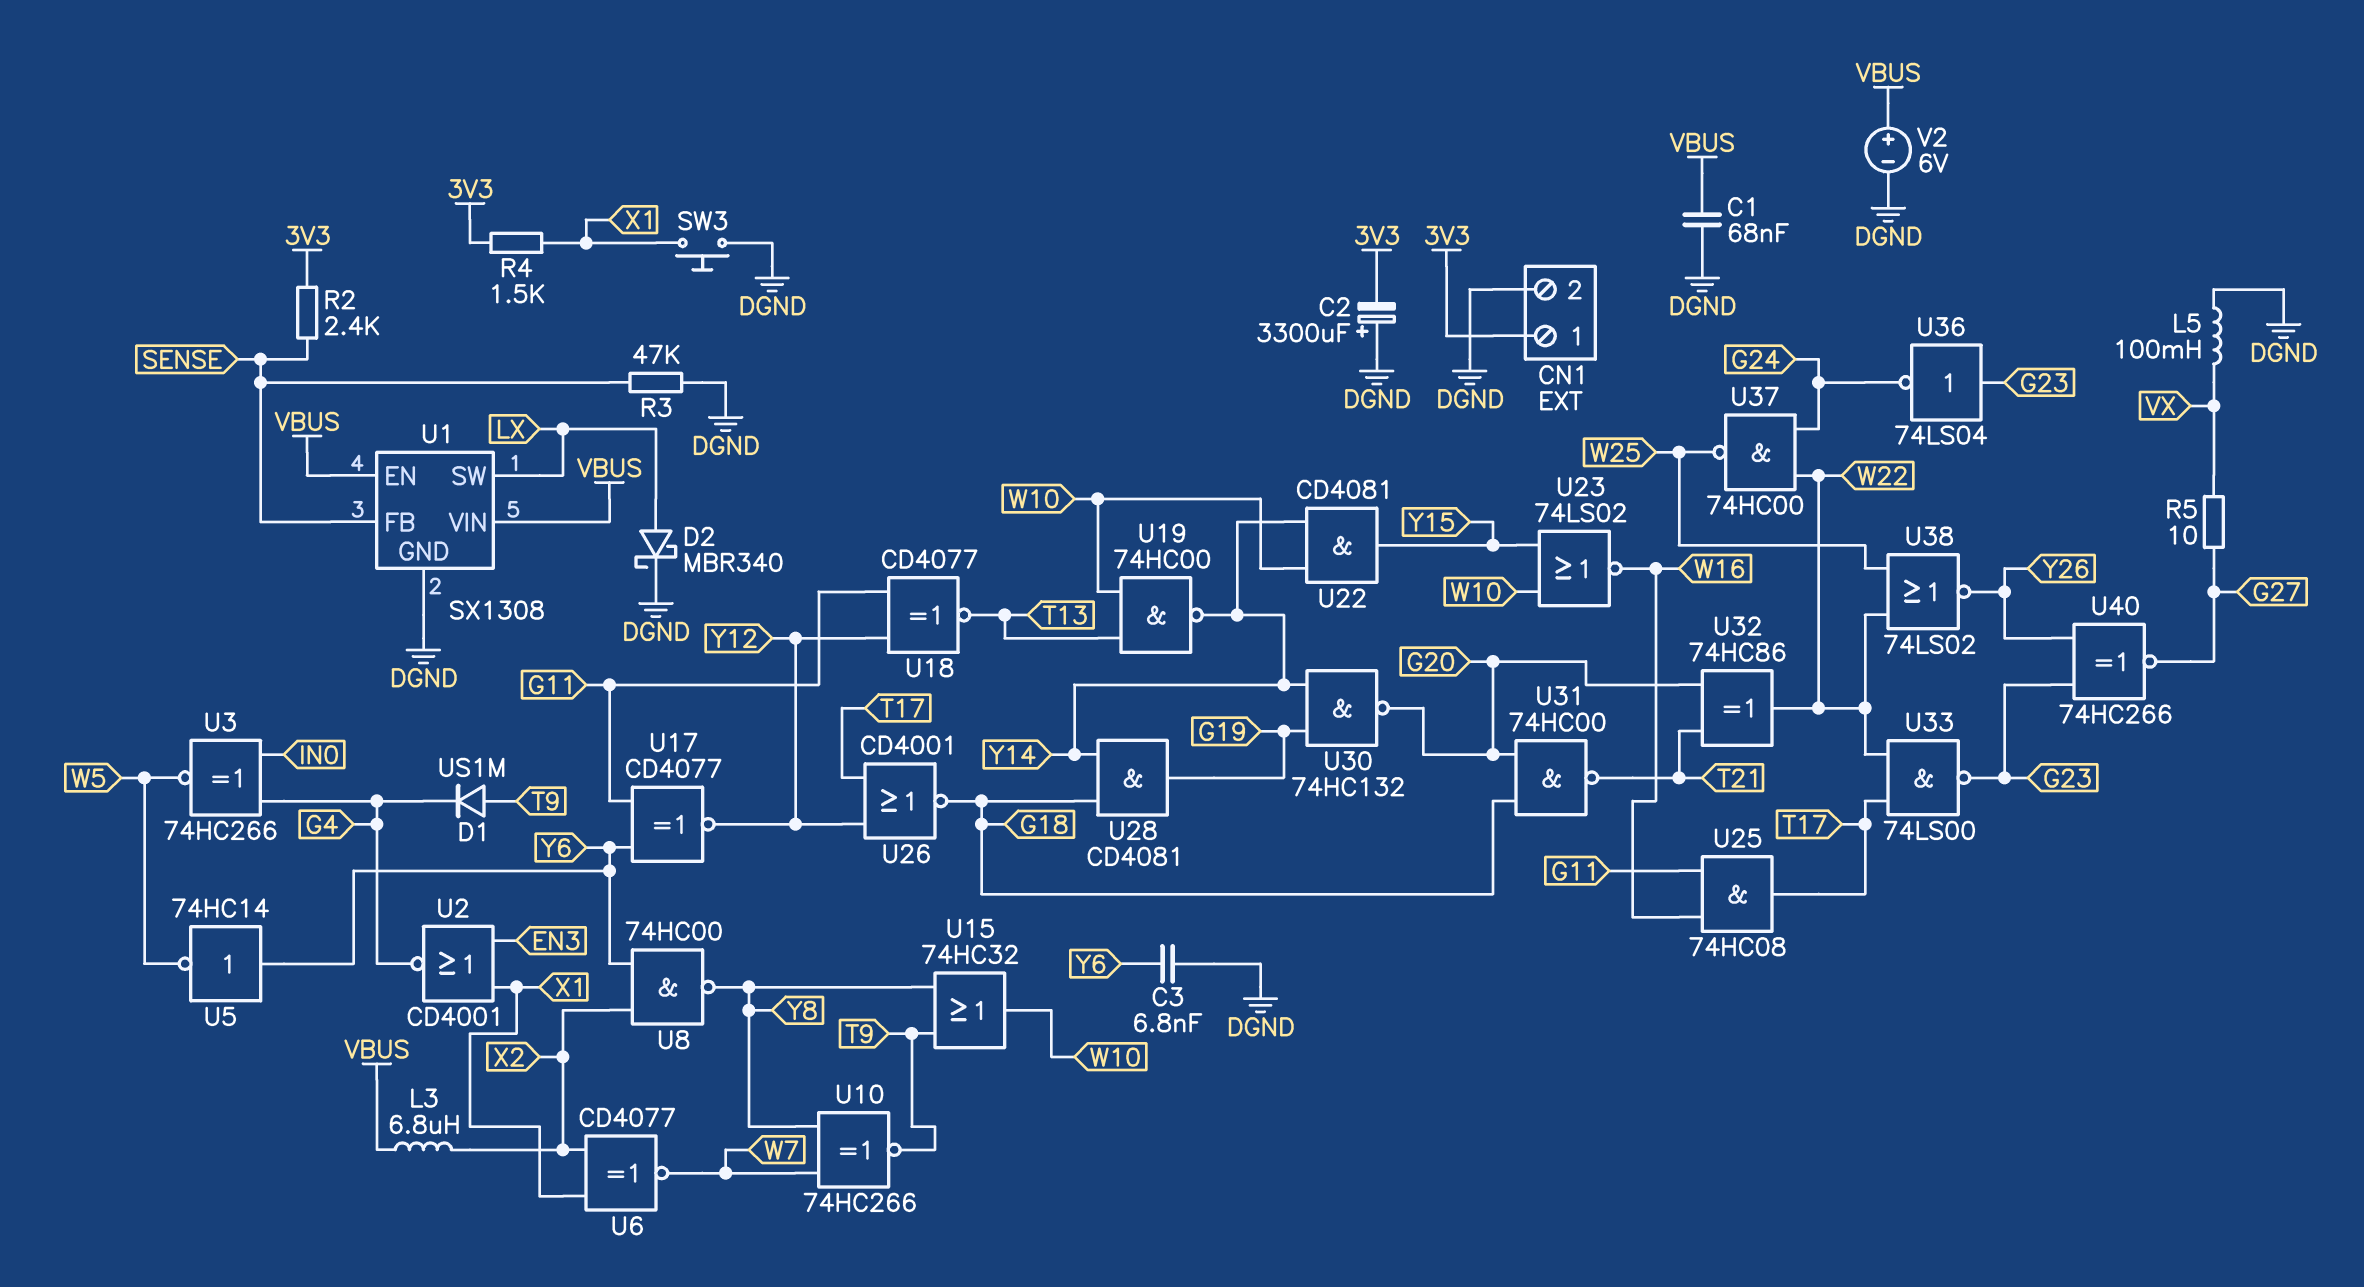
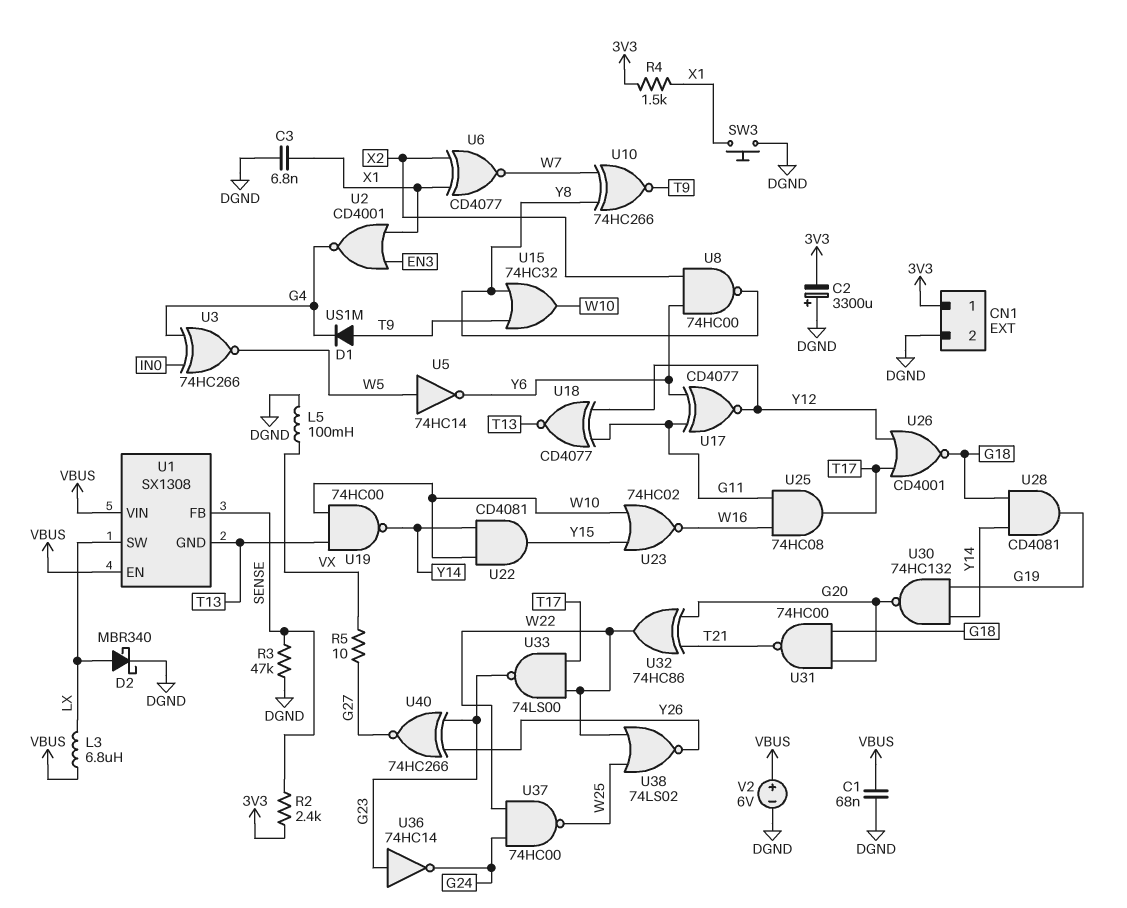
C3: 6.8nF (DGND, Y6) -> 6.8nF (DGND, X1)
L3: 6.8uH (VBUS, X2) -> 6.8uH (LX, VBUS)
U1 pin GND: DGND -> T13
U5: NOT 74HC14 (in Y6, out W5) -> NOT 74HC14 (in W5, out Y6)
U23: NOR 74LS02 (in W10, in Y15, out W16) -> NOR 74HC02 (in W10, in Y15, out W16)
U36: NOT 74LS04 (in G23, out G24) -> NOT 74HC14 (in G23, out G24)

